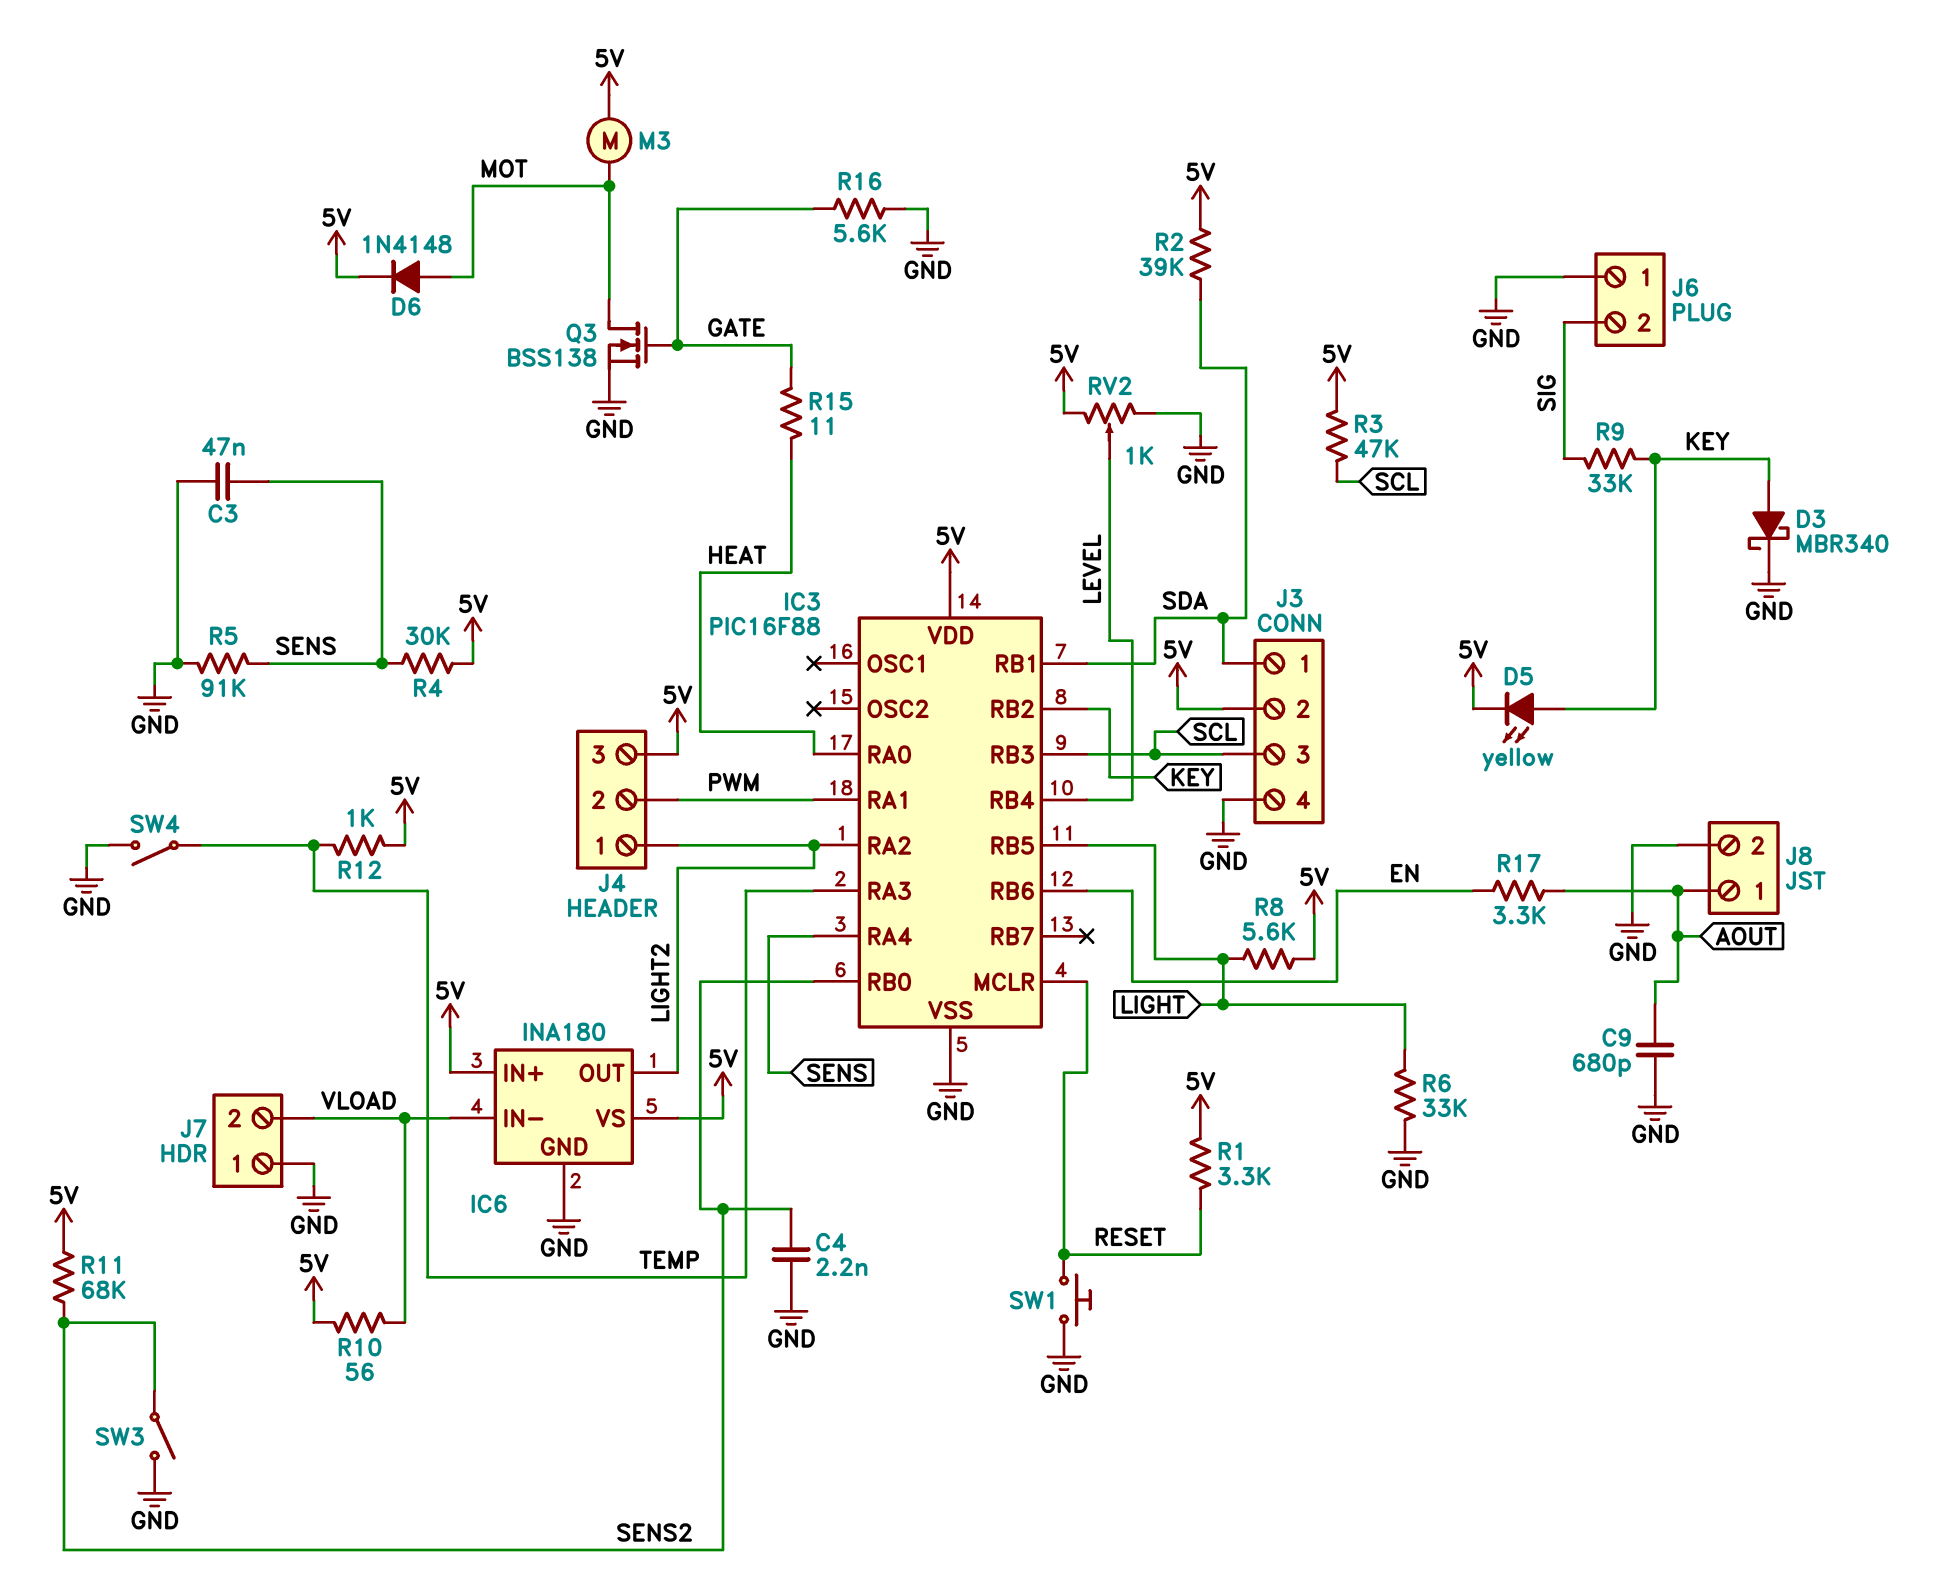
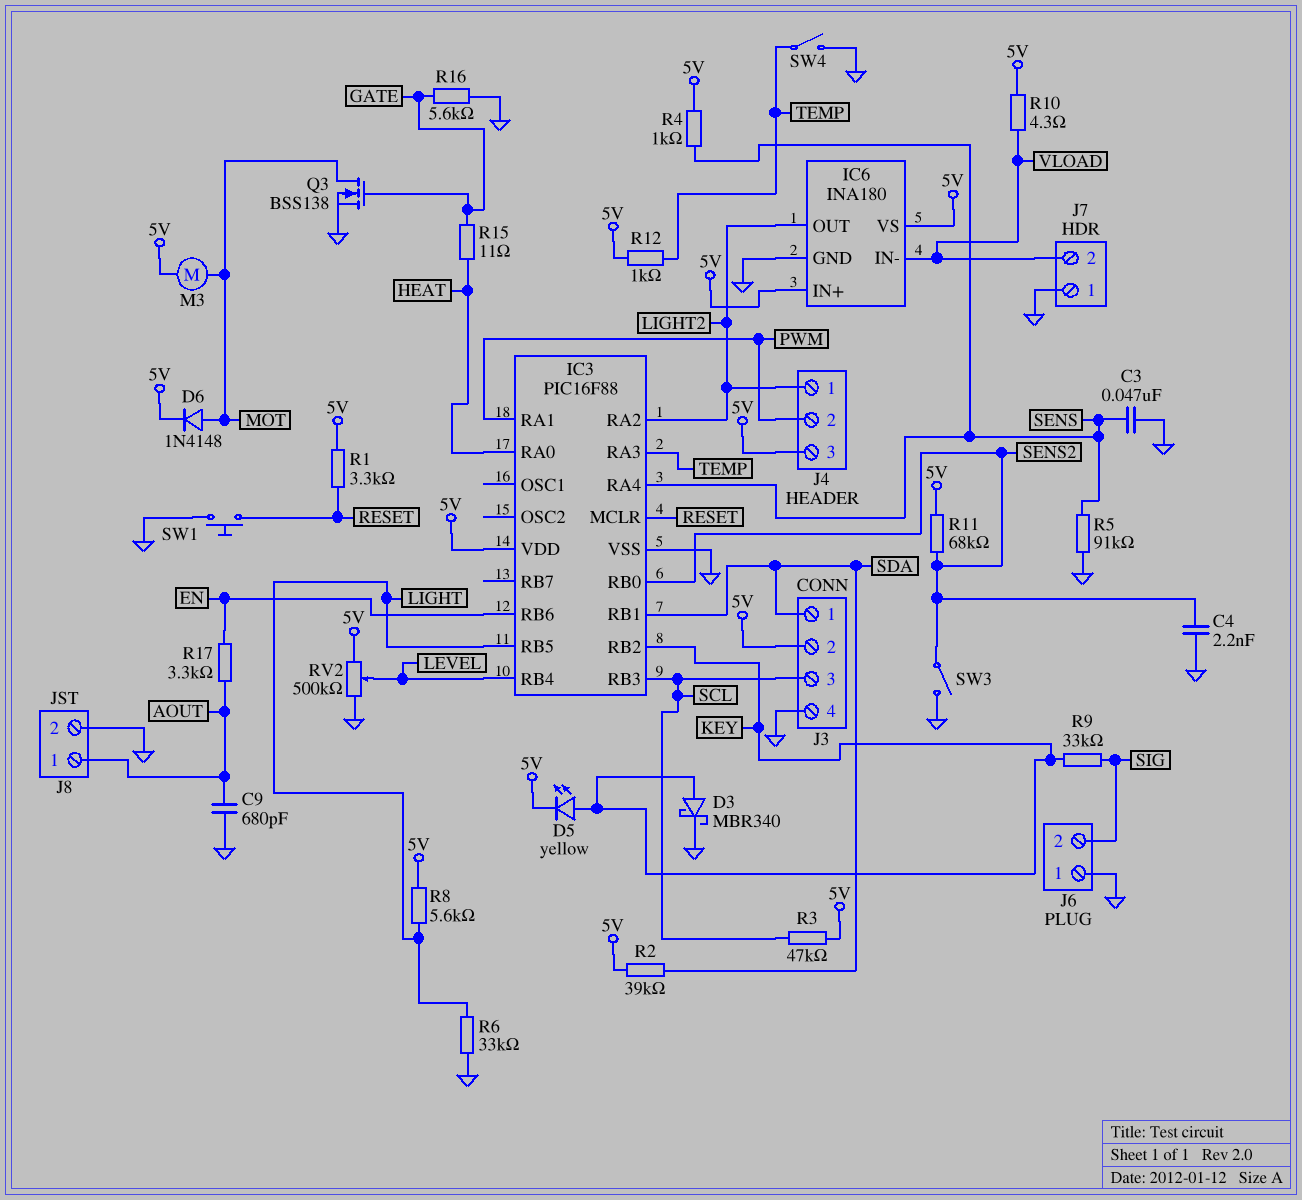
R4: 30k (5V, SENS) -> 1k (5V, SENS)
R10: 56 (5V, VLOAD) -> 4.3 (5V, VLOAD)
RV2: 1k (5V, GND, wiper LEVEL) -> 500k (5V, GND, wiper LEVEL)

